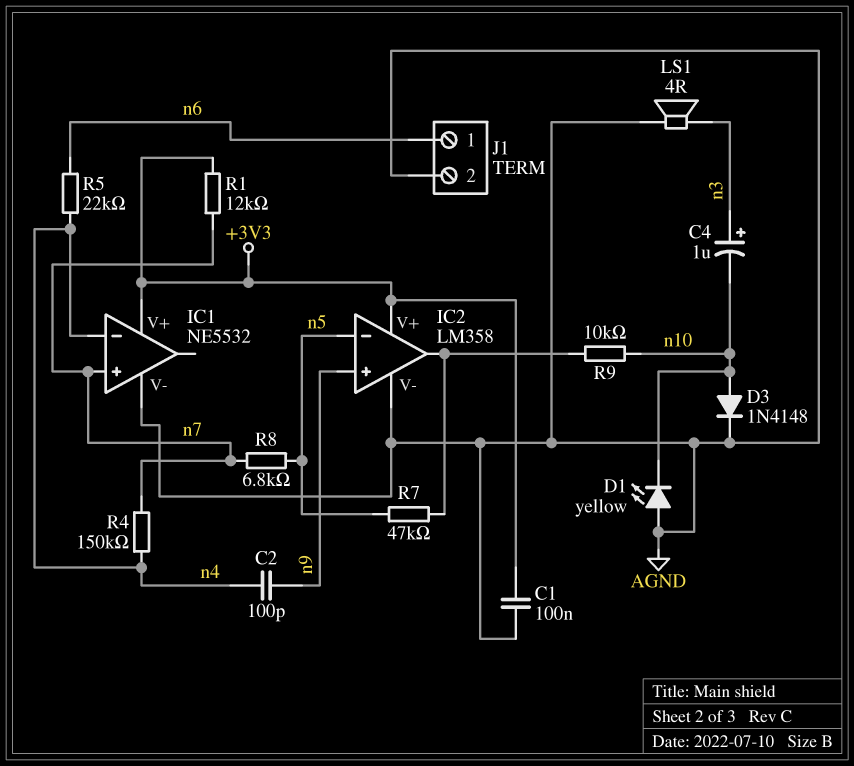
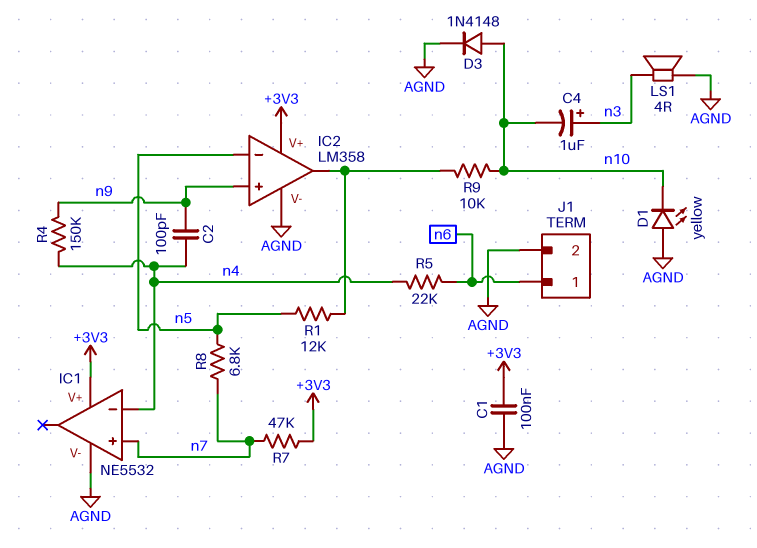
R1: 12k (+3V3, n7) -> 12k (IC2/out, n5)
R4: 150k (n4, n7) -> 150k (n4, n9)
R7: 47k (IC2/out, n5) -> 47k (+3V3, n7)

